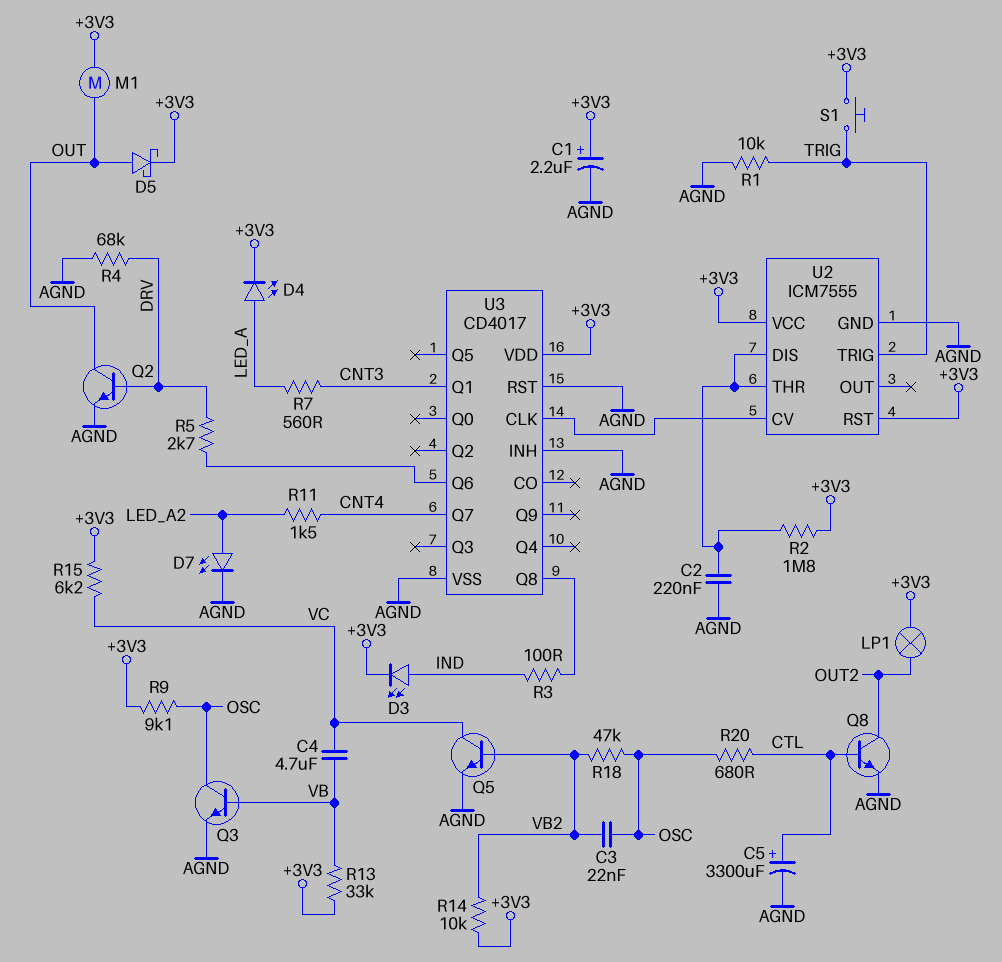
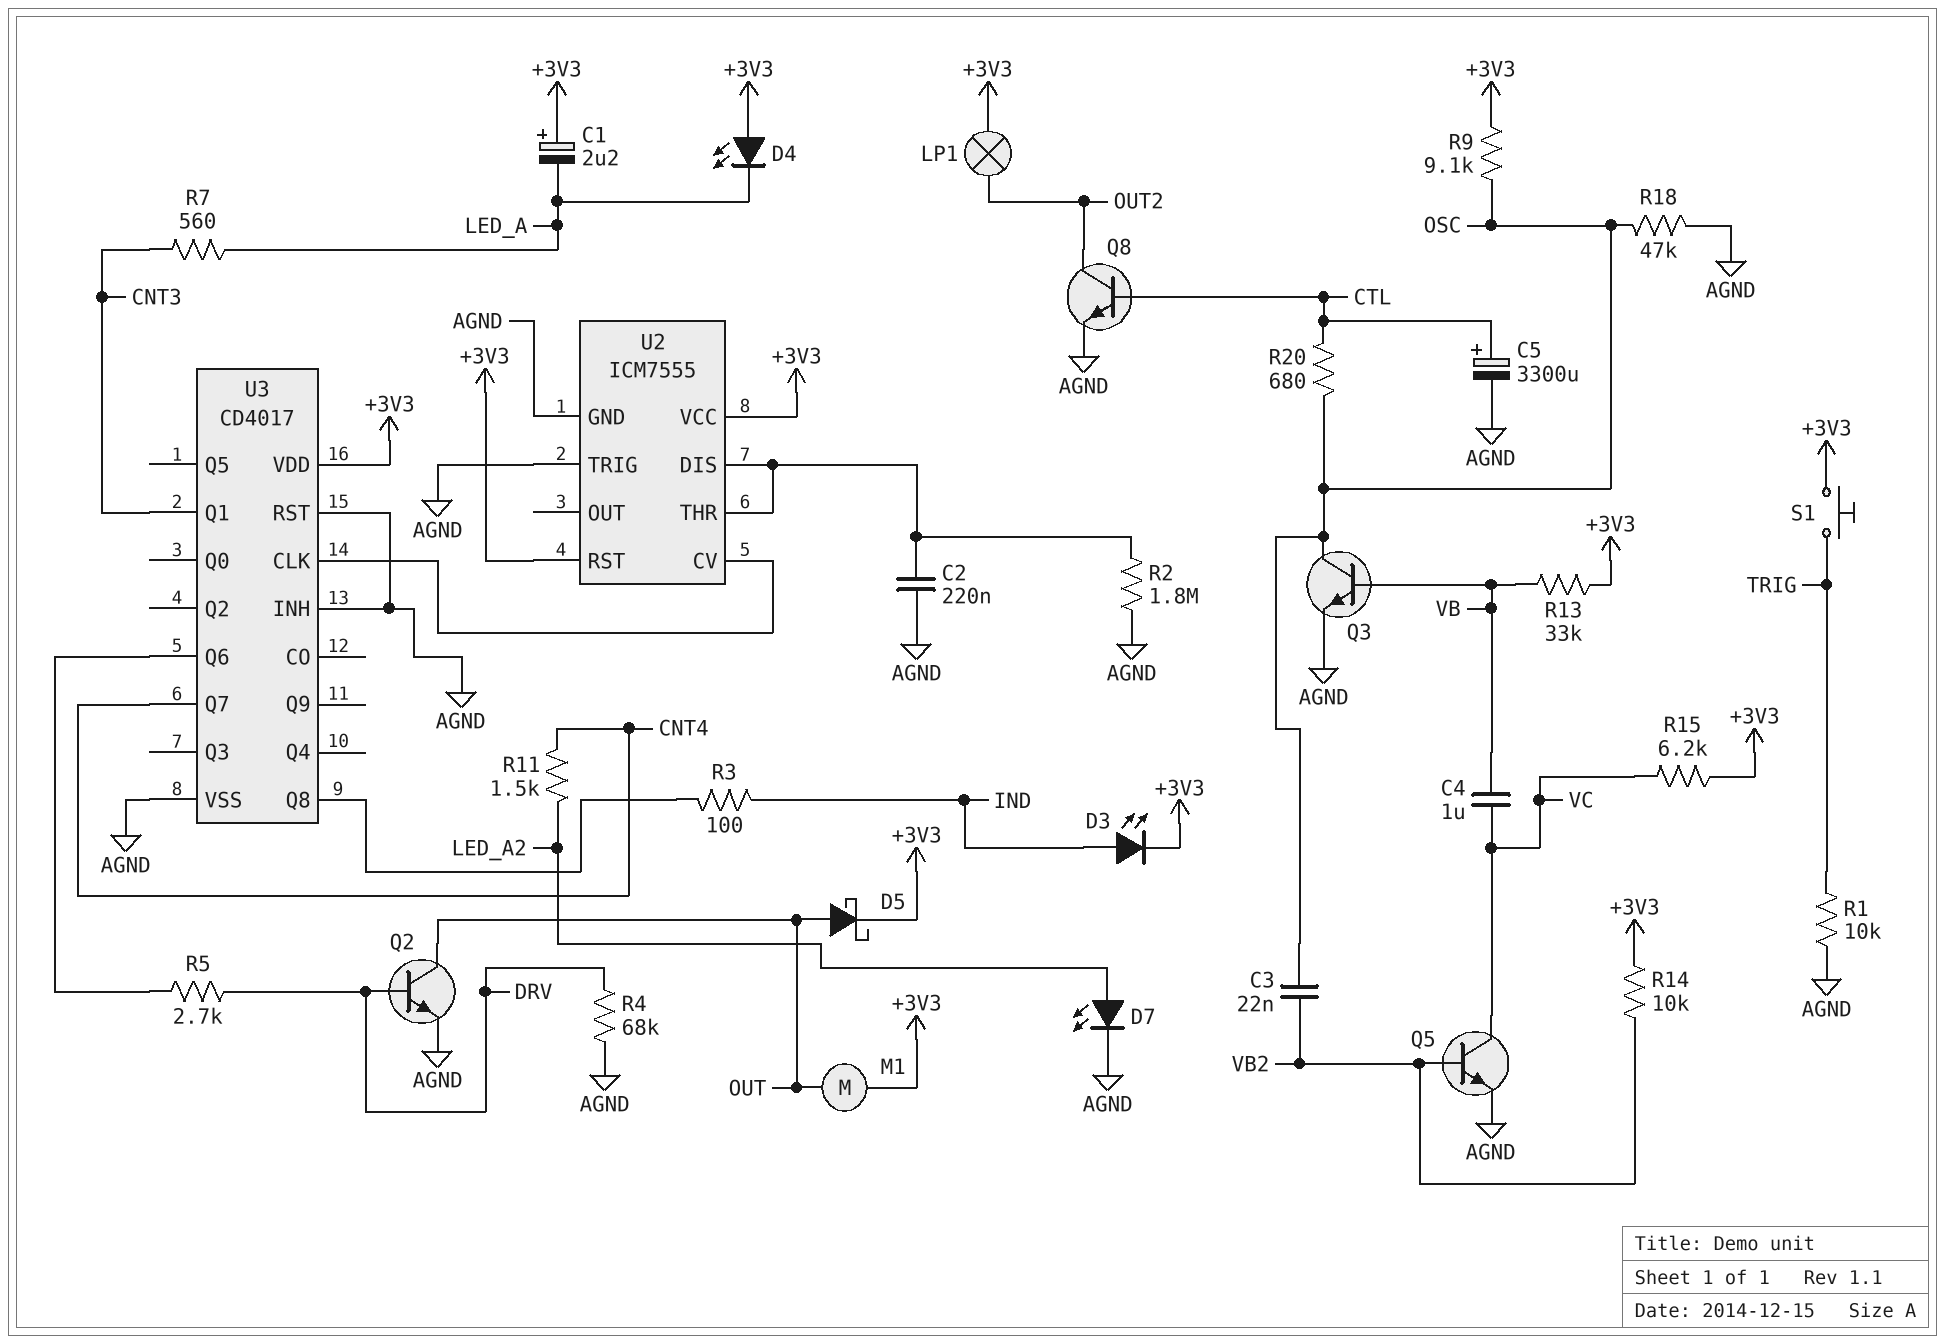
C1: 2.2uF (plus +3V3, minus AGND) -> 2.2uF (plus +3V3, minus LED_A)
C4: 4.7uF (VB, VC) -> 1uF (VB, VC)
D4: LED (A LED_A, K +3V3) -> LED (A +3V3, K LED_A)
R2: 1.8M (+3V3, U2/DIS) -> 1.8M (AGND, U2/DIS)
R18: 47k (OSC, VB2) -> 47k (AGND, OSC)
U2 pin TRIG: TRIG -> AGND

